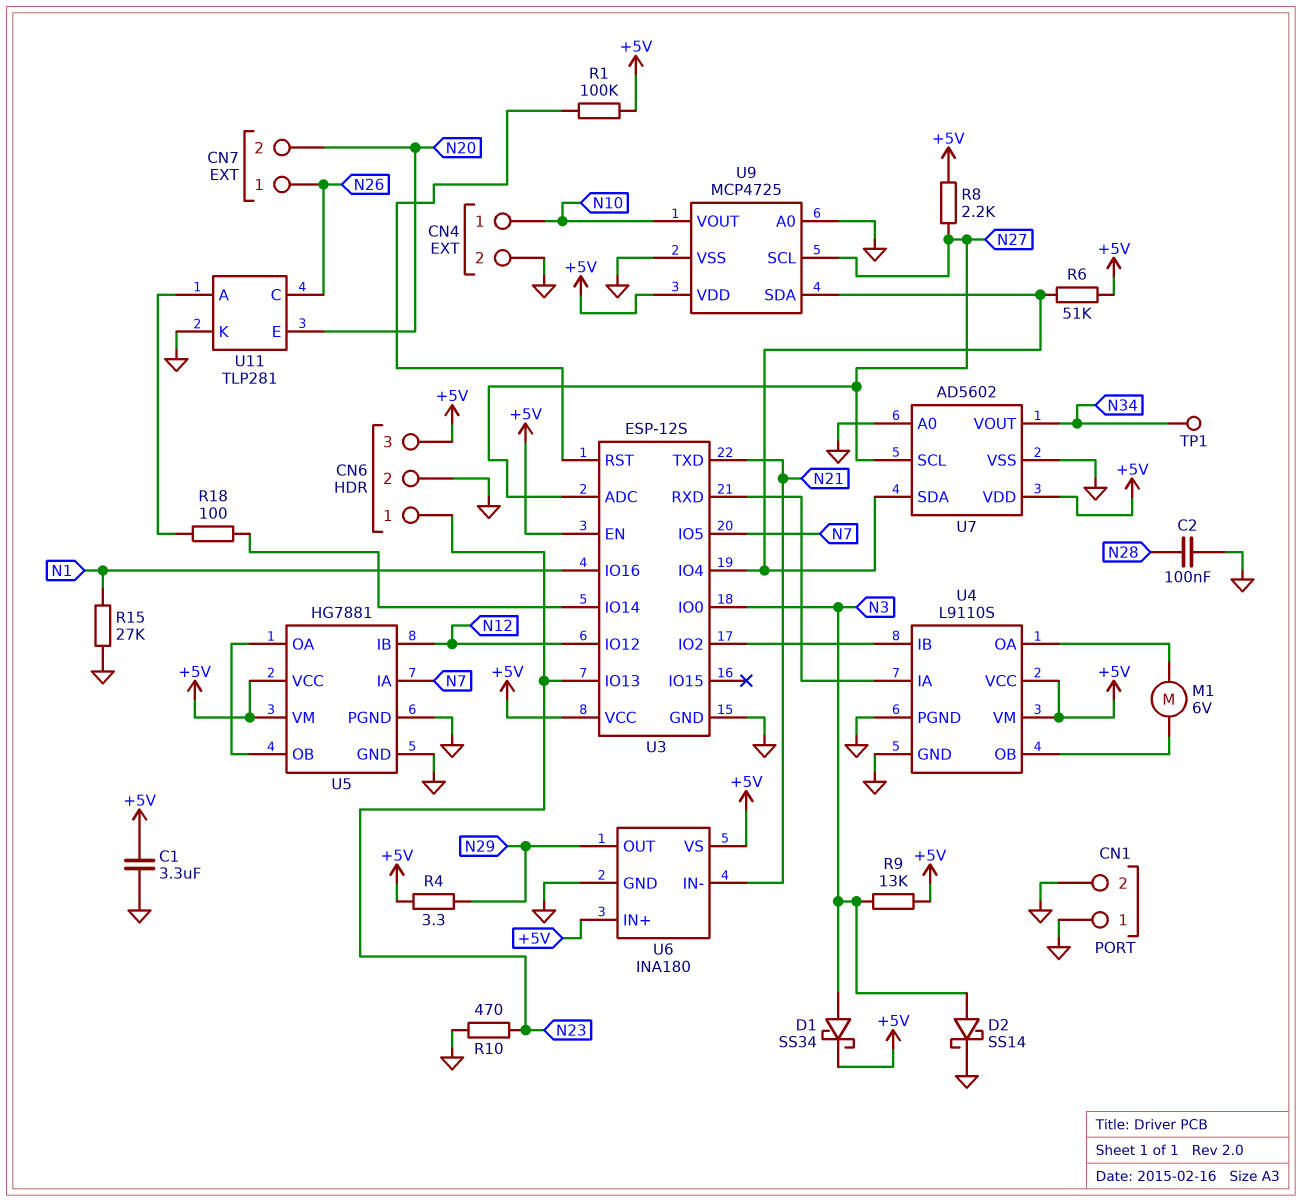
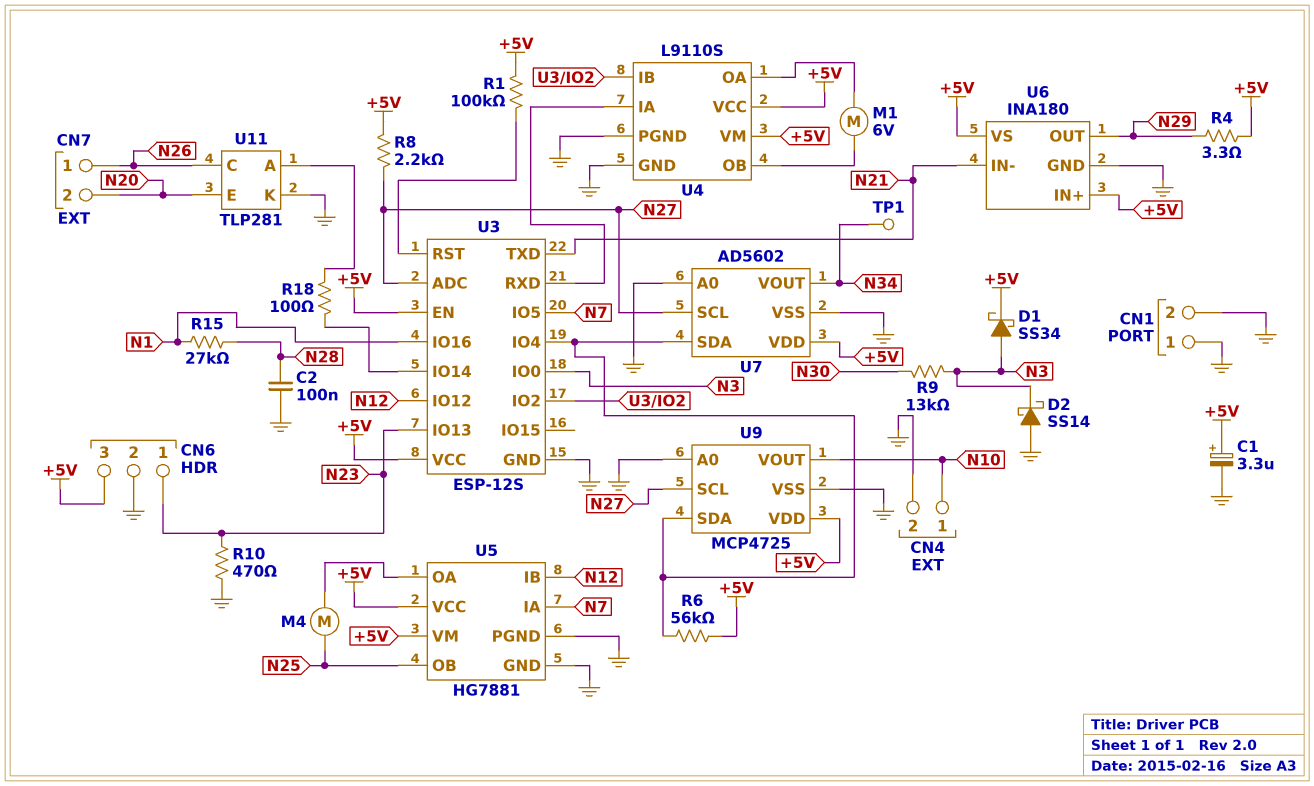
C1: 3.3uF (+5V, GND) -> 3.3uF (plus +5V, minus GND)
D2: schottky SS14 (A N3, K GND) -> schottky SS14 (A GND, K N3)
M4: none -> motor (N25, U5/OA)
R6: 51k (+5V, U3/IO4) -> 56k (+5V, U3/IO4)
R9: 13k (+5V, N3) -> 13k (N3, N30)
R15: 27k (GND, N1) -> 27k (N1, N28)
U5 pin OB: U5/OA -> N25

